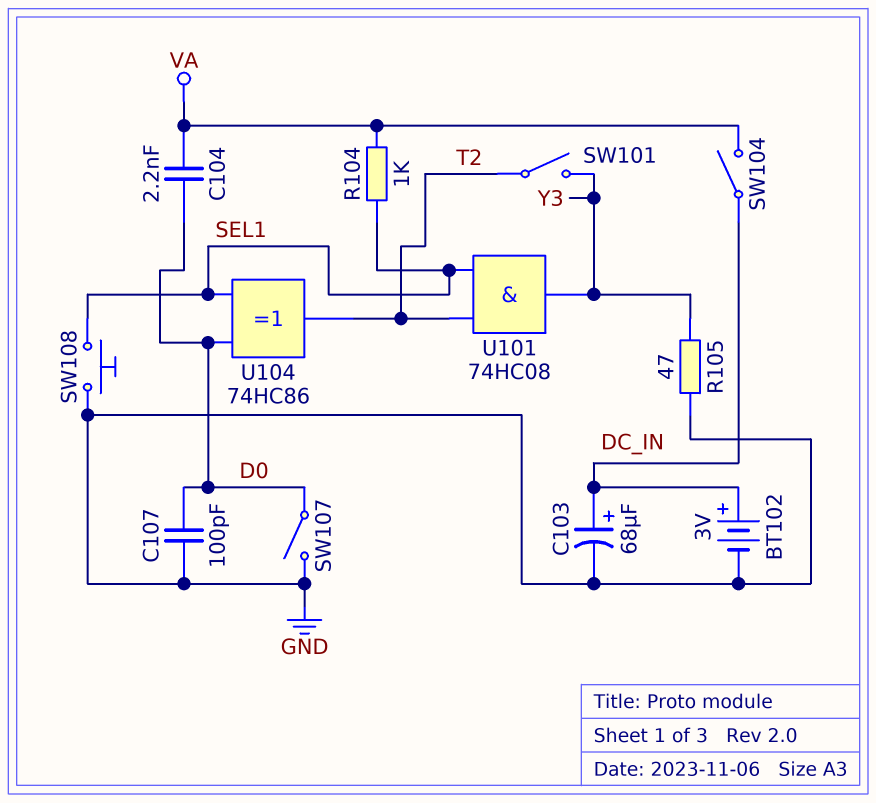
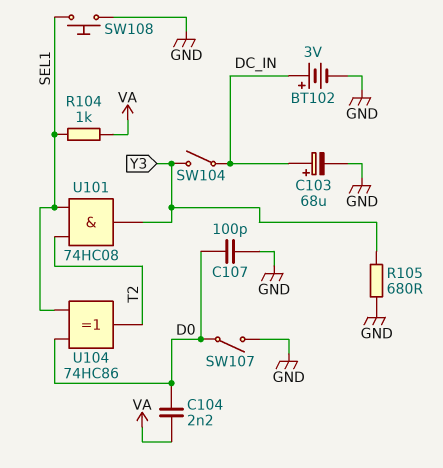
R105: 47 (GND, Y3) -> 680 (GND, Y3)
SW101: switch (T2, Y3) -> none
SW104: switch (DC_IN, VA) -> switch (DC_IN, Y3)

